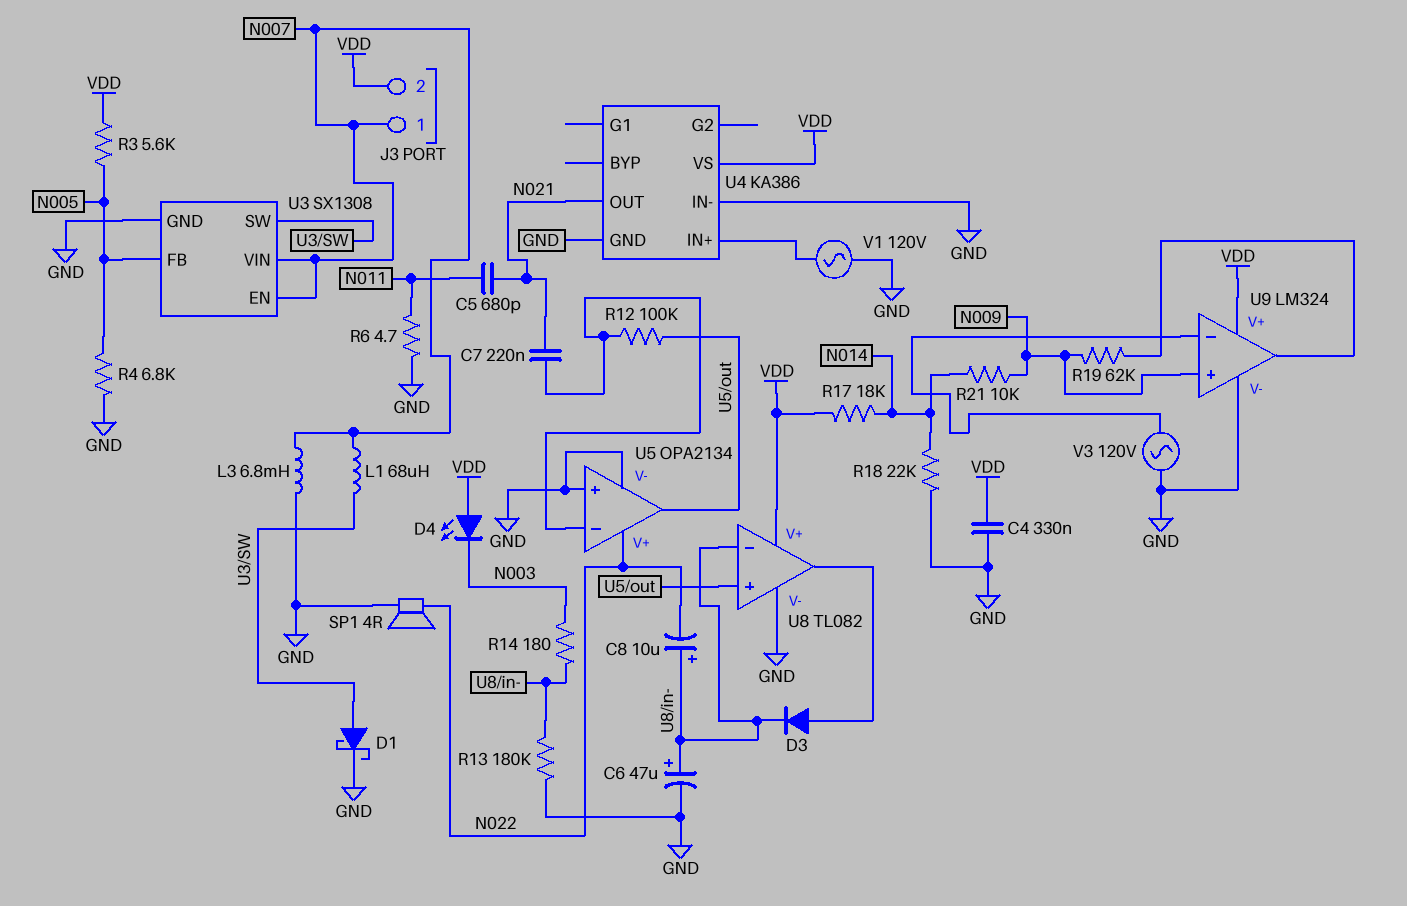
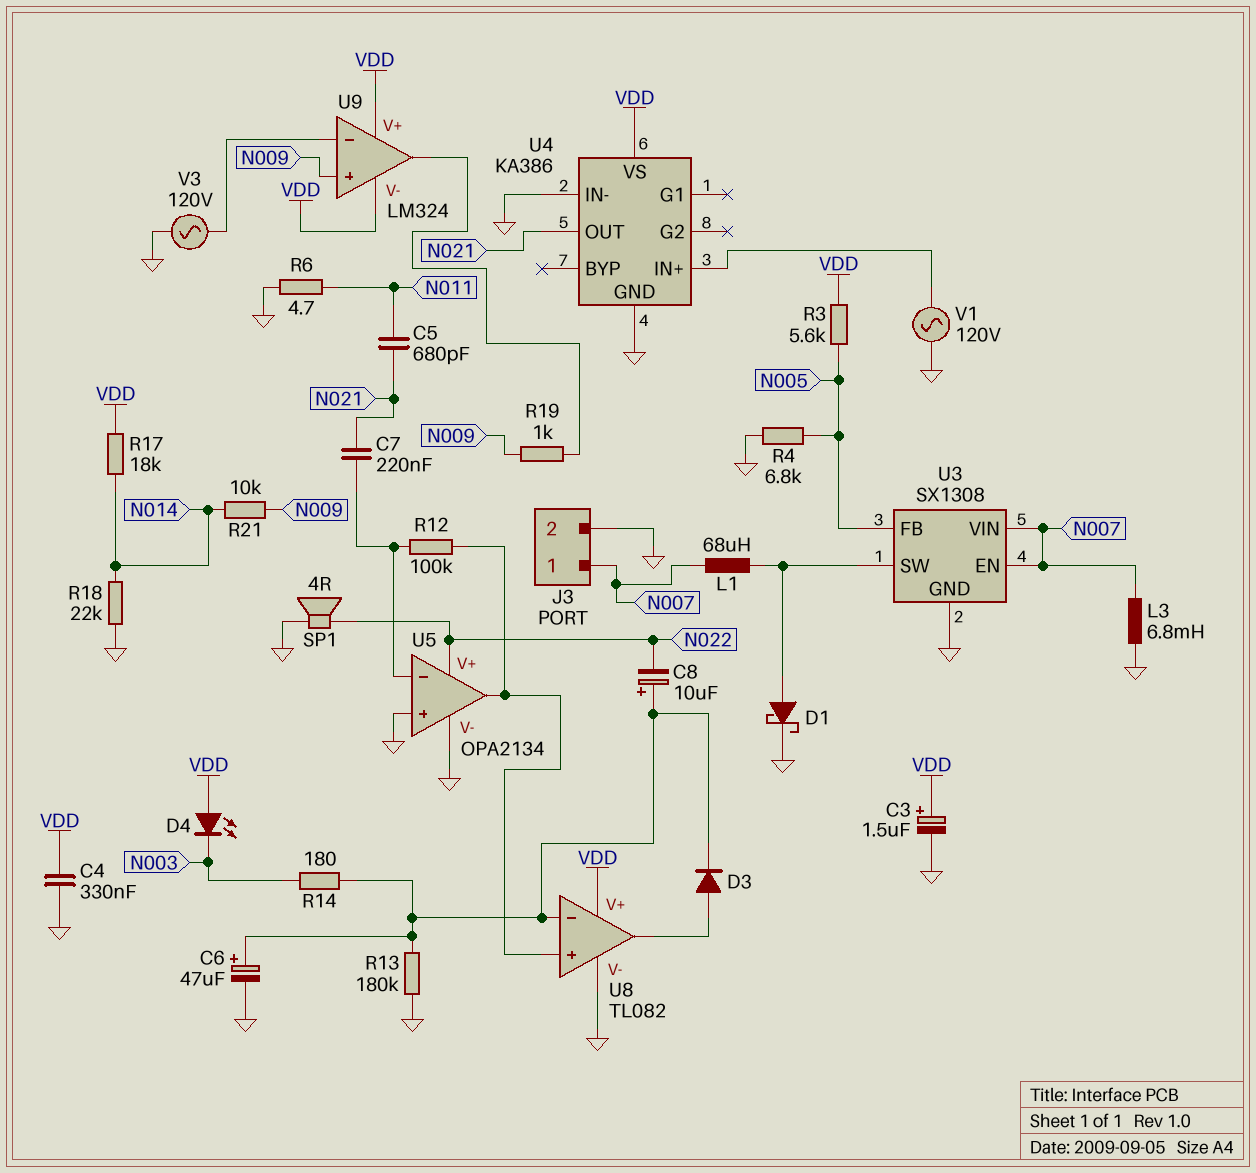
C3: none -> 1.5uF (plus VDD, minus GND)
J3 pin 2: VDD -> GND
R19: 62k (N009, U9/out) -> 1k (N009, U9/out)
U9 pin V-: GND -> VDD

